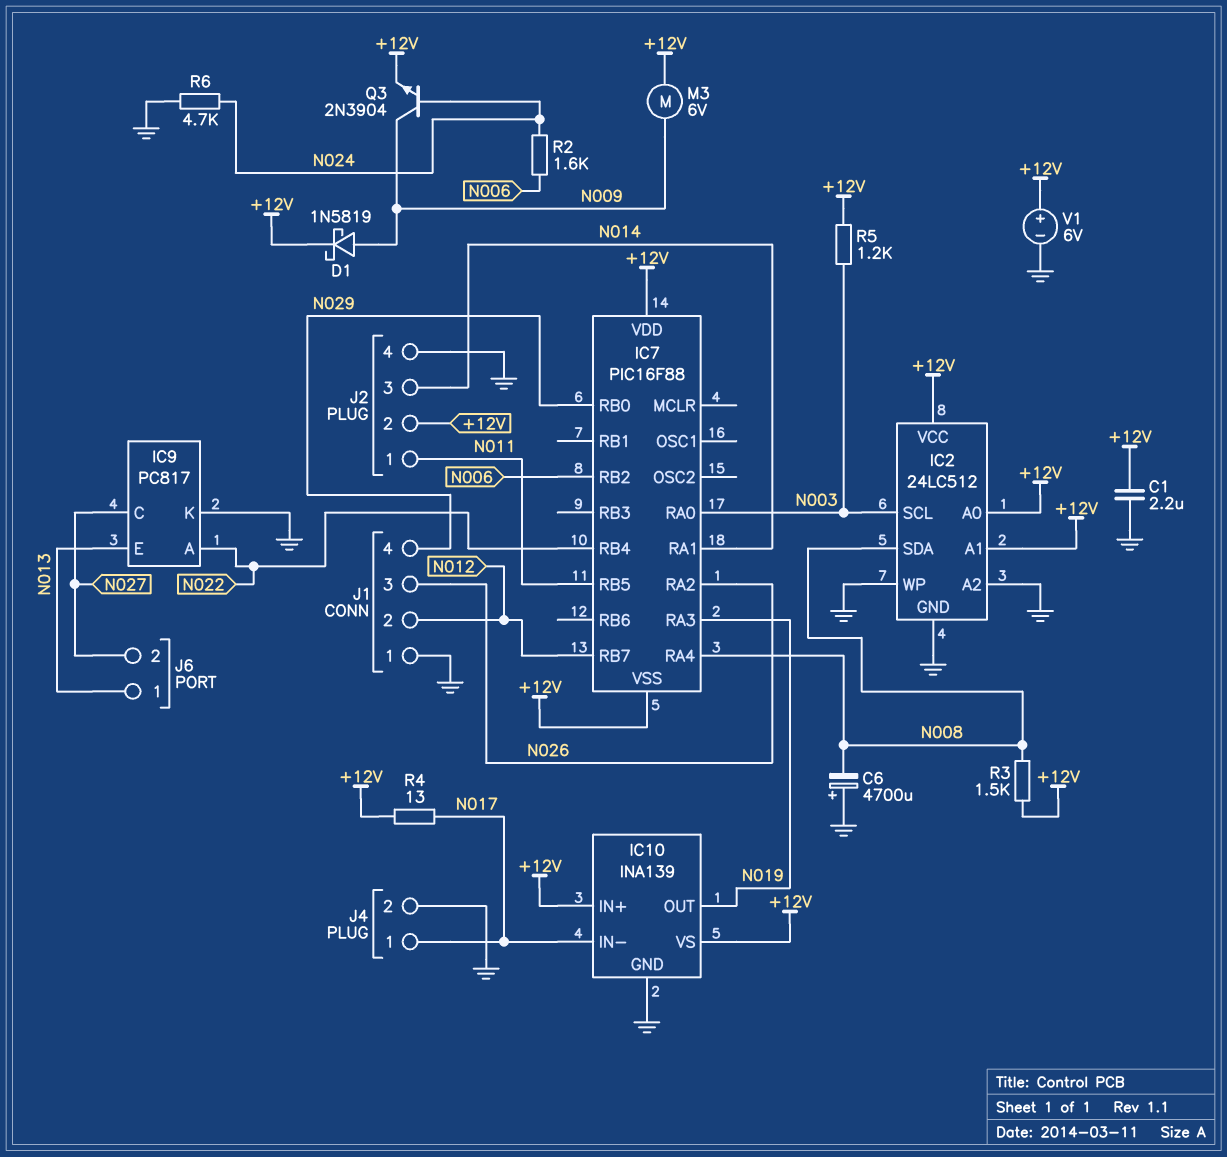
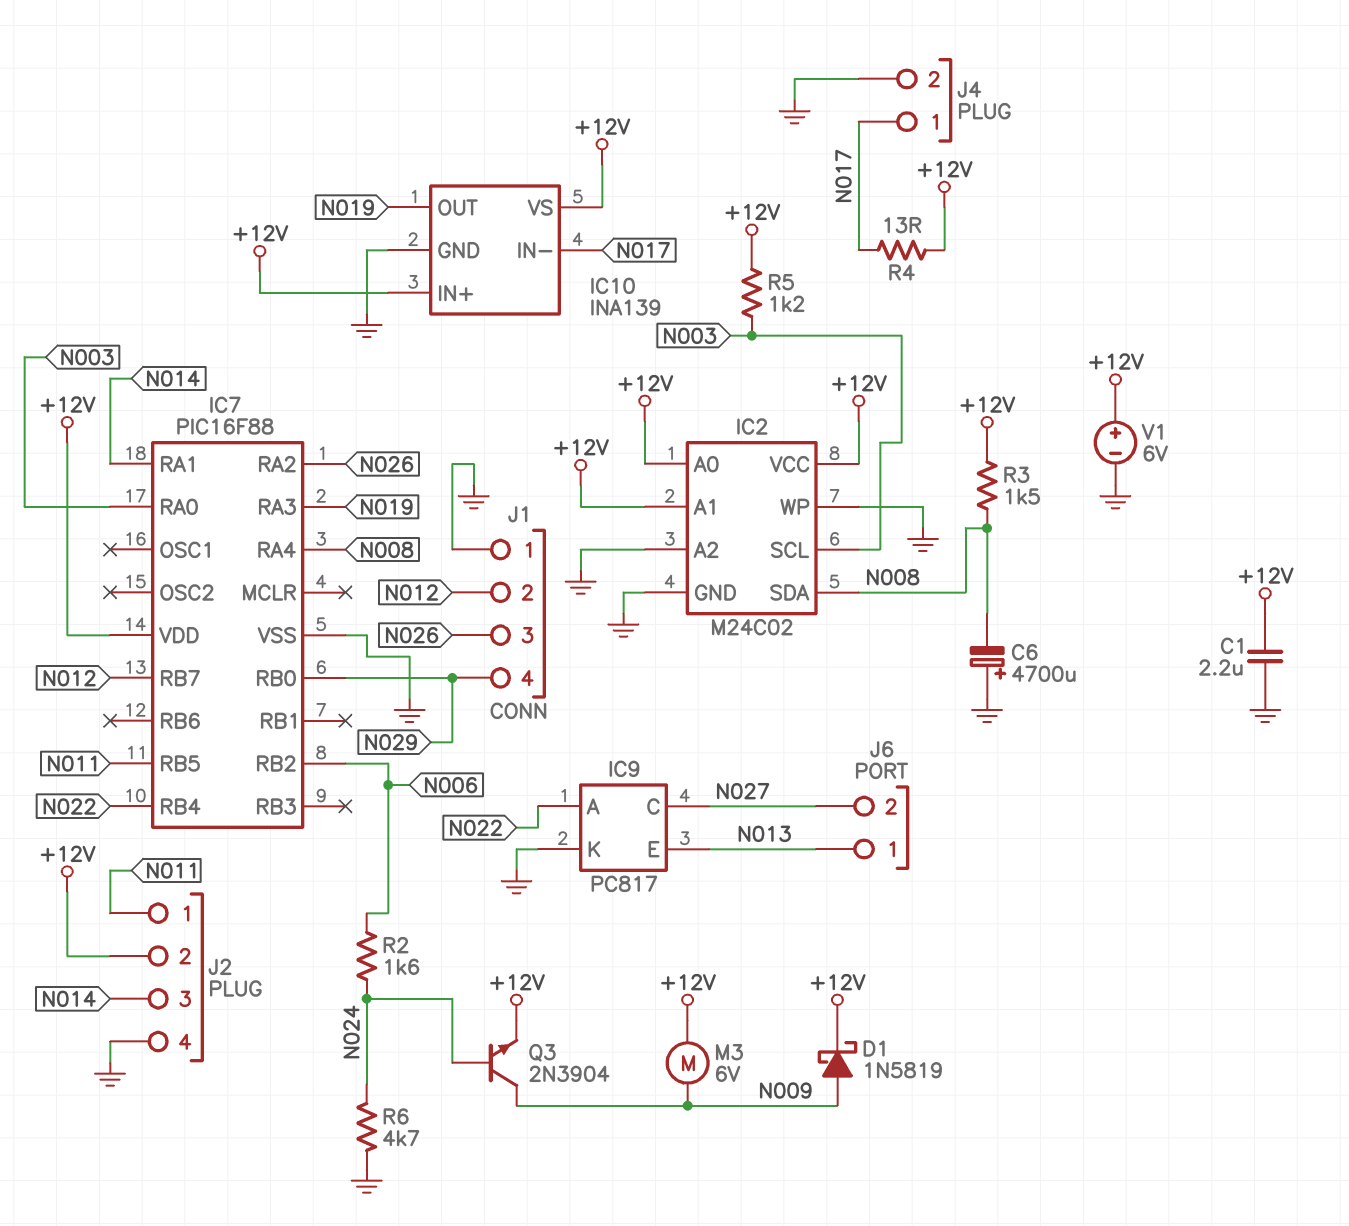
IC2: 24LC512 -> M24C02
IC7 pin VSS: +12V -> GND

